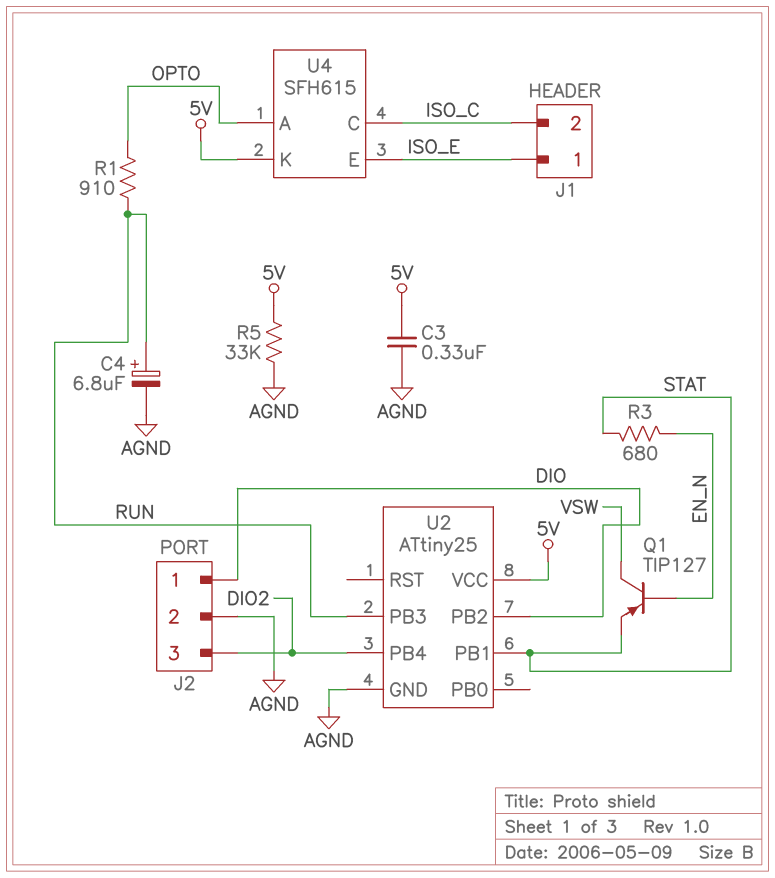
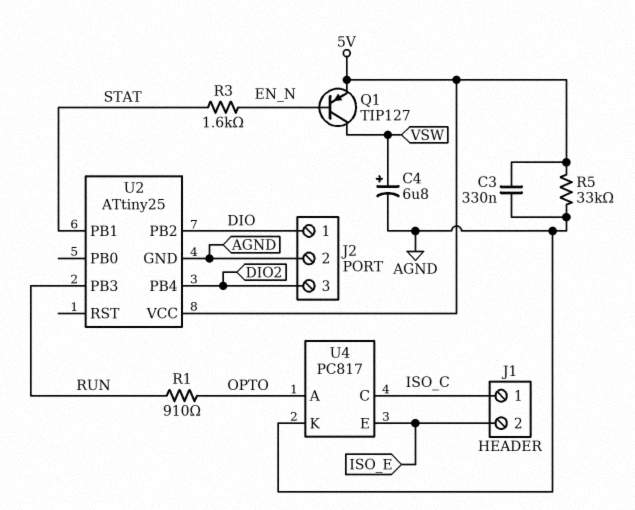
C4: 6.8uF (plus RUN, minus AGND) -> 6.8uF (plus VSW, minus AGND)
J1 pin 1: ISO_E -> ISO_C
J1 pin 2: ISO_C -> ISO_E
Q1: PNP TIP127 (B EN_N, C VSW, E STAT) -> PNP TIP127 (B EN_N, C VSW, E 5V)
R3: 680 (EN_N, STAT) -> 1.6k (EN_N, STAT)
U4: SFH615 -> PC817
U4 pin K: 5V -> AGND

